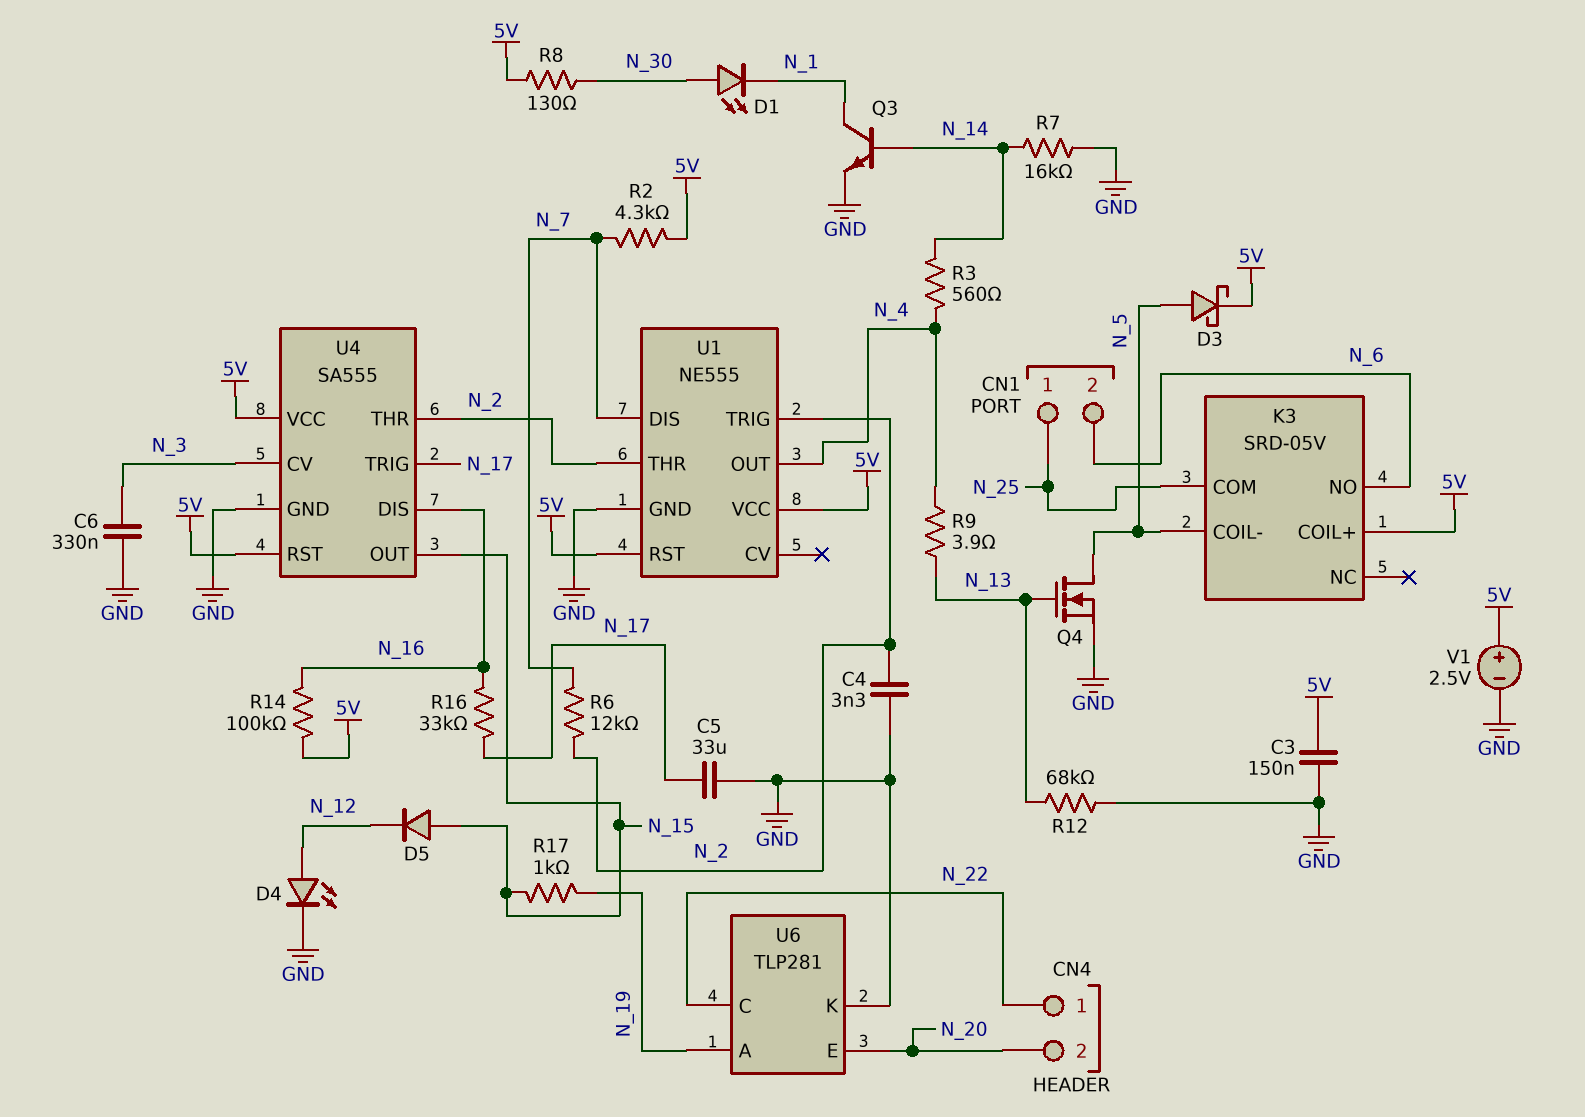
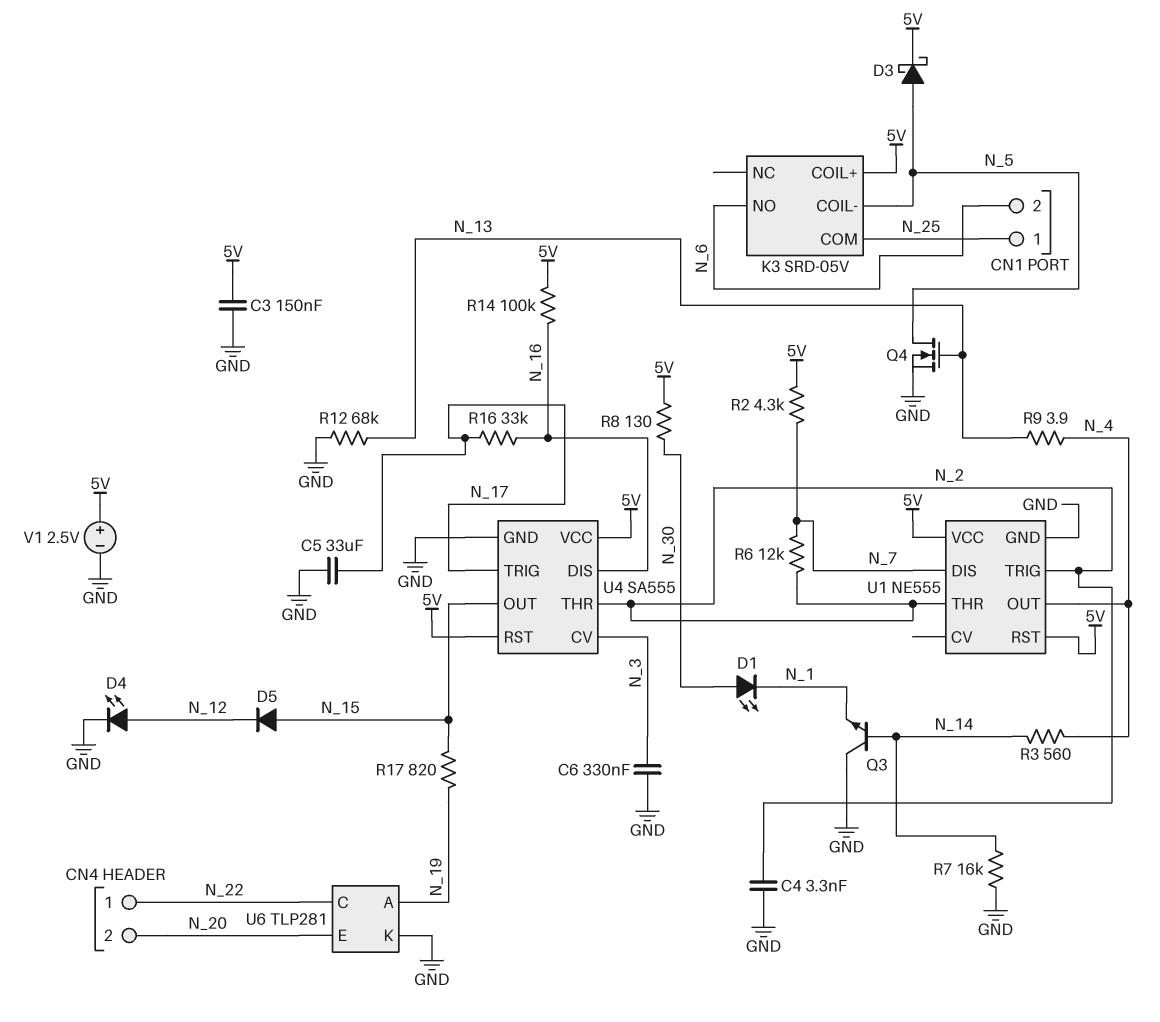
Q3: NPN (B N_14, C N_1, E GND) -> NPN (B N_14, C GND, E N_1)
R17: 1k (N_15, N_19) -> 820 (N_15, N_19)

